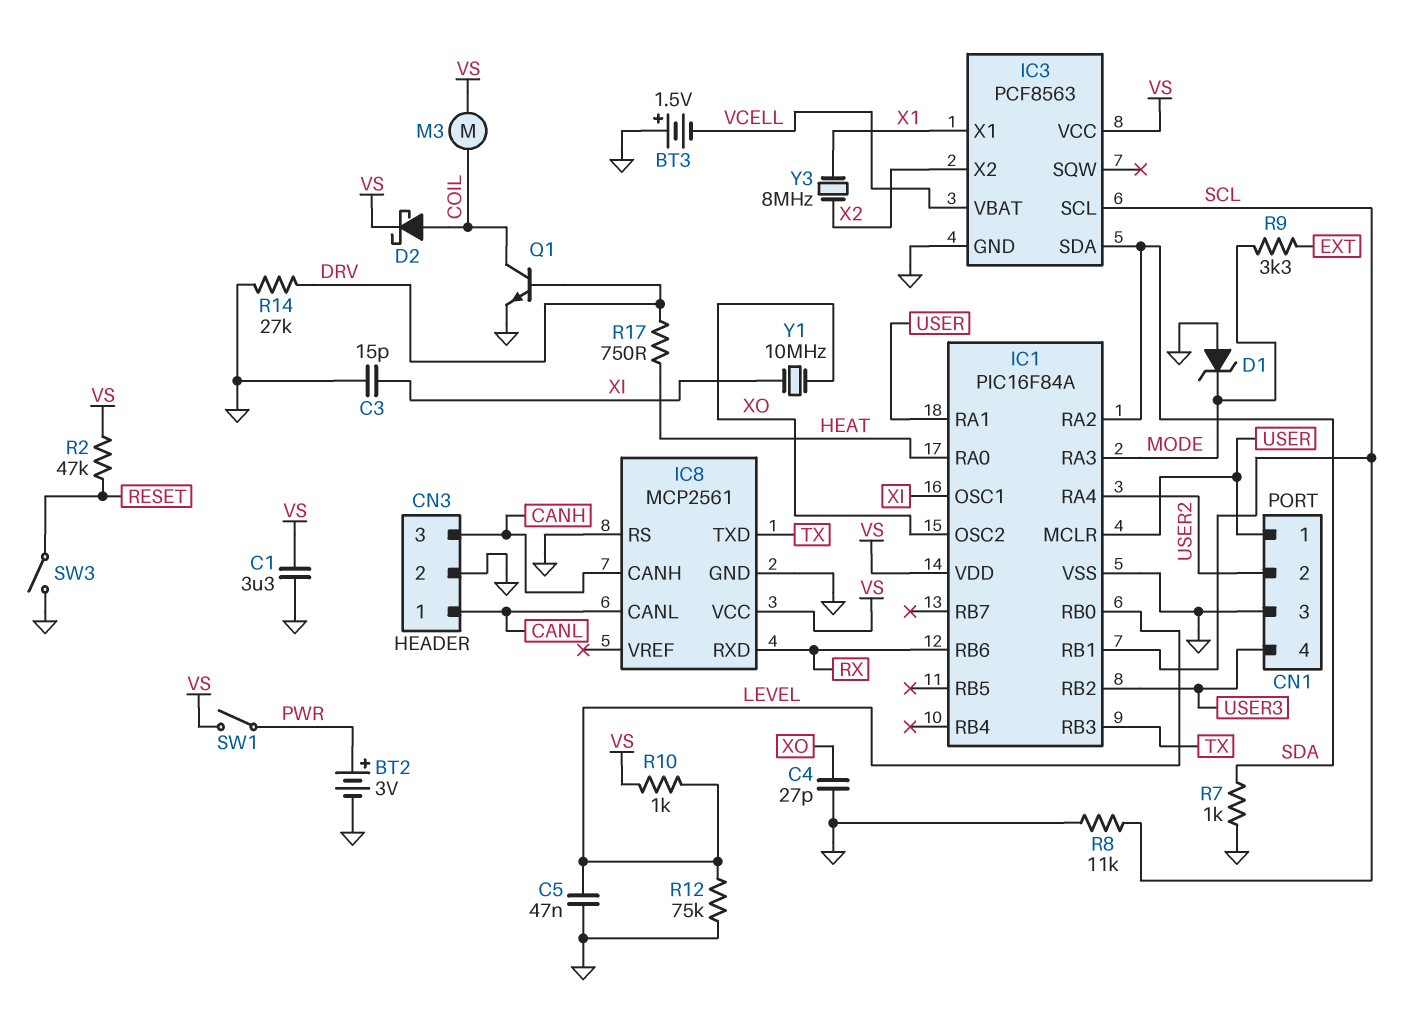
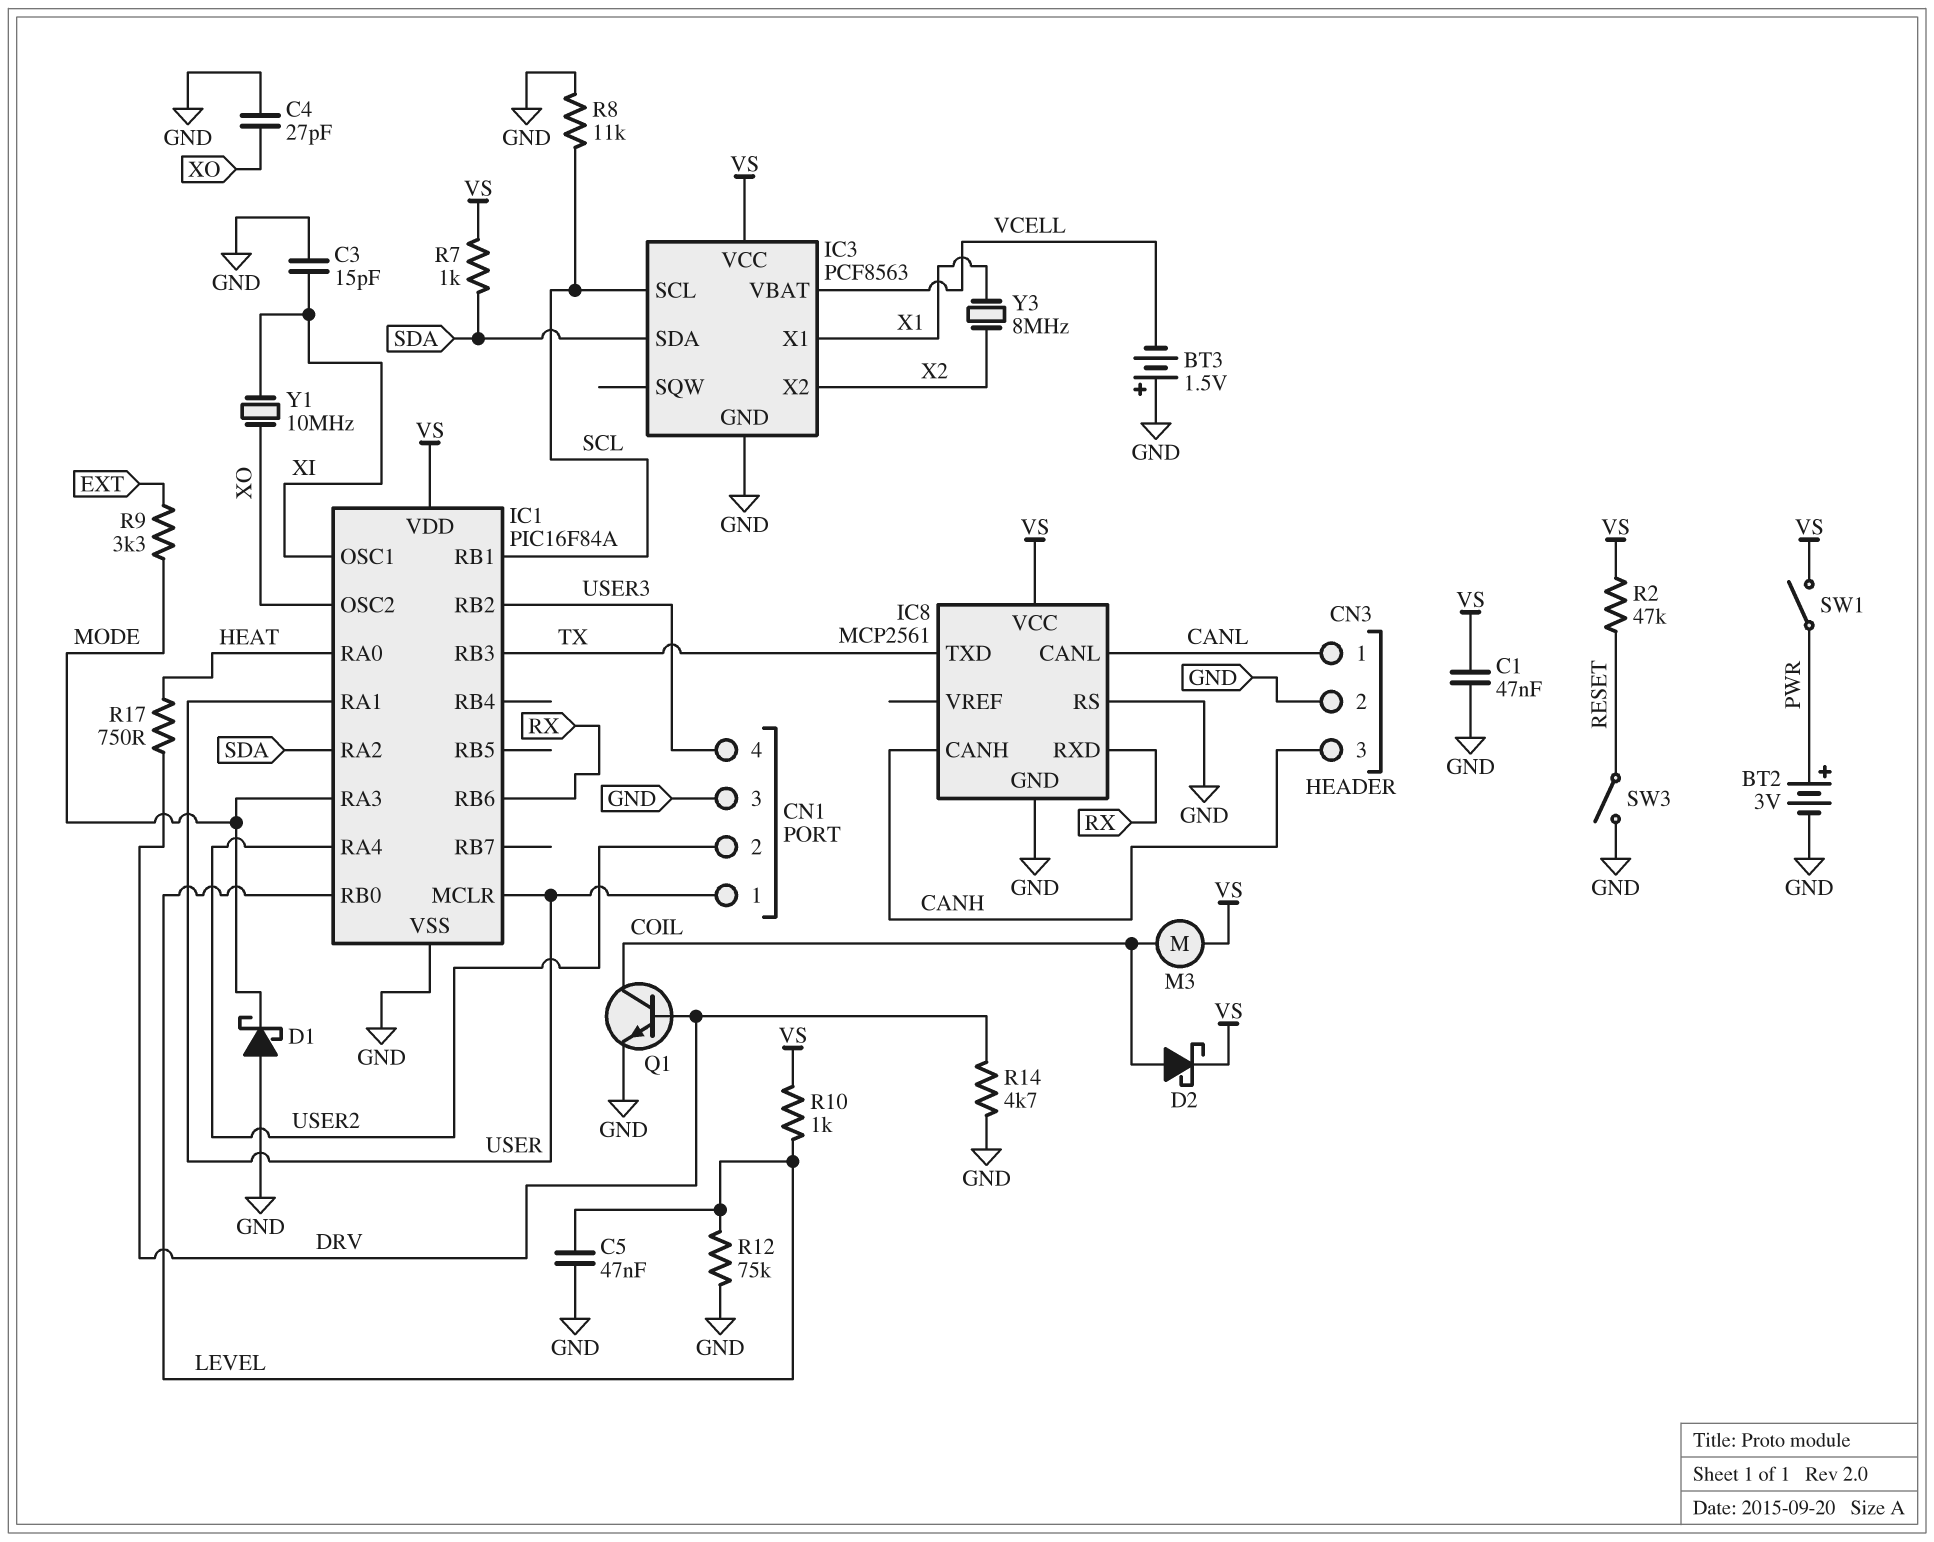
C1: 3.3uF (GND, VS) -> 47nF (GND, VS)
D1: zener (A GND, K MODE) -> schottky (A GND, K MODE)
R7: 1k (GND, SDA) -> 1k (SDA, VS)
R14: 27k (DRV, GND) -> 4.7k (DRV, GND)

